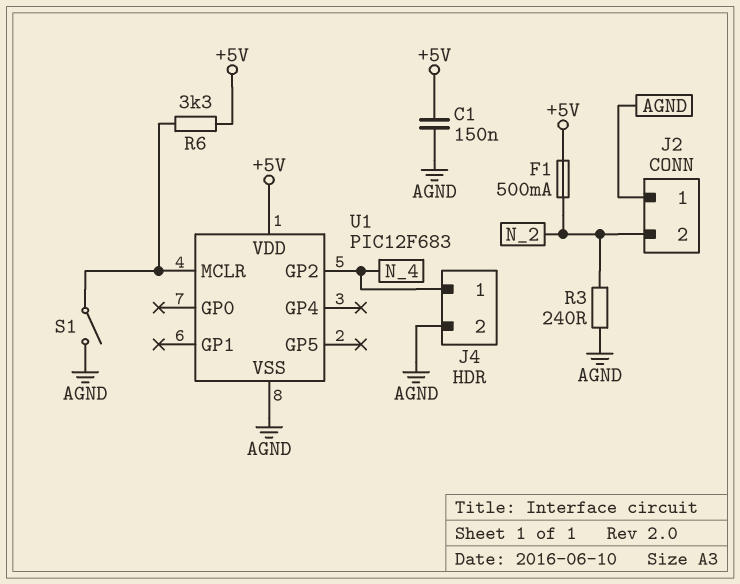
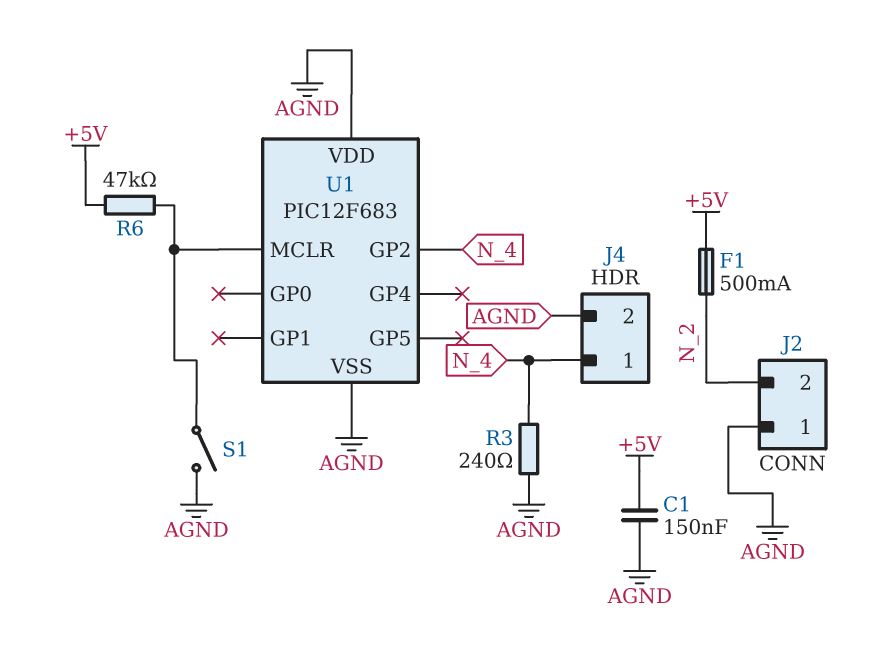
R3: 240 (AGND, N_2) -> 240 (AGND, N_4)
R6: 3.3k (+5V, U1/MCLR) -> 47k (+5V, U1/MCLR)
U1 pin VDD: +5V -> AGND

